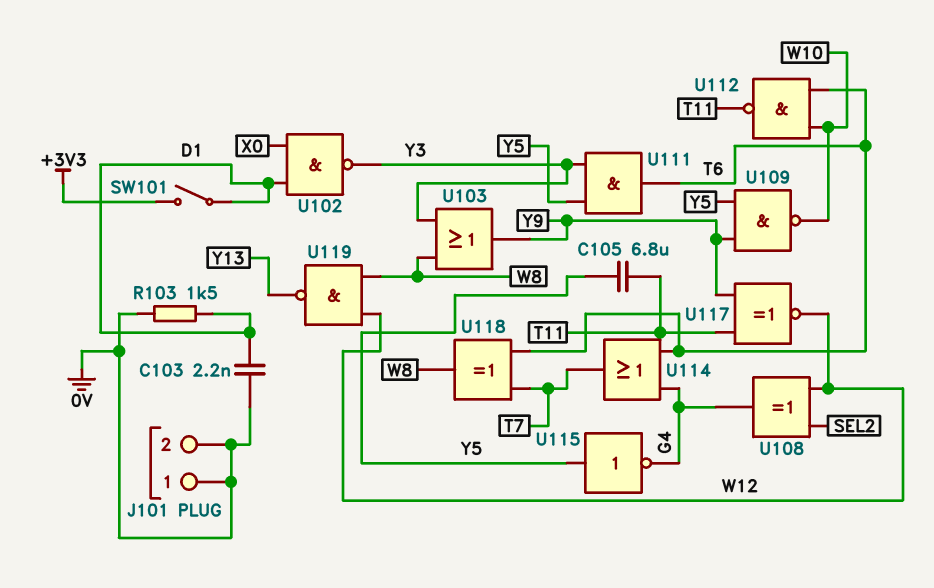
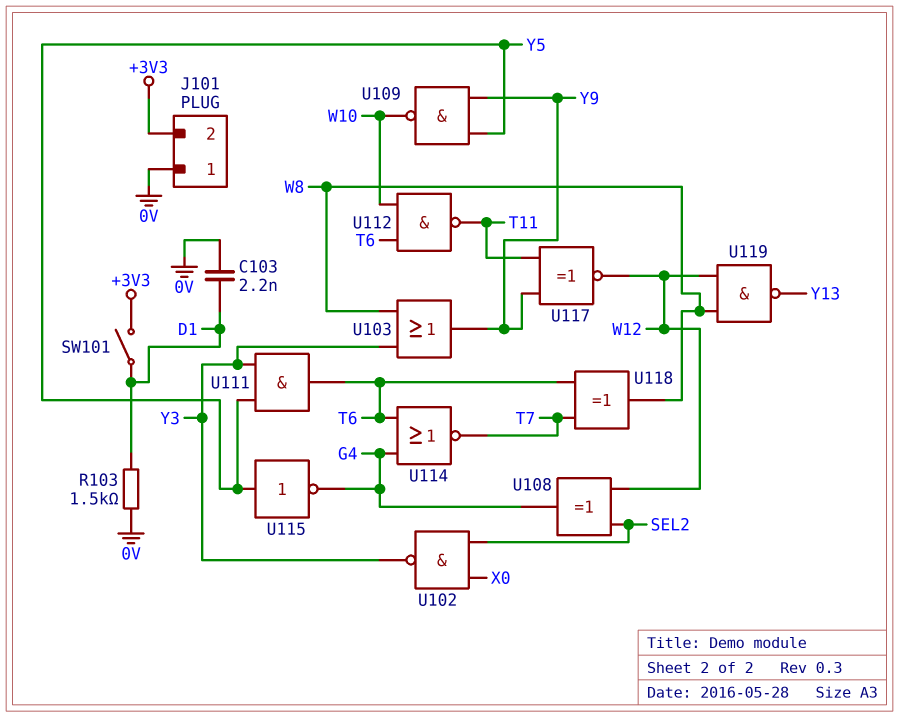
C105: 6.8uF (T11, Y5) -> none
J101 pin 2: 0V -> +3V3
U102: NAND (in D1, in X0, out Y3) -> NAND (in SEL2, in X0, out Y3)
U114: OR (in G4, in T6, out T7) -> NOR (in G4, in T6, out T7)

